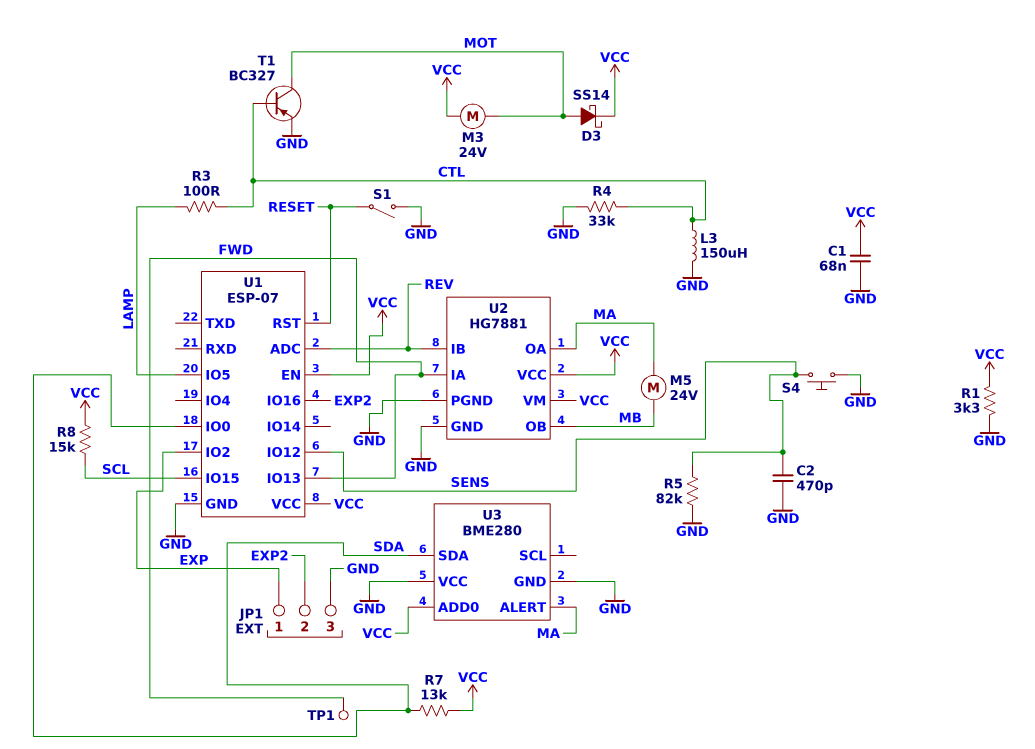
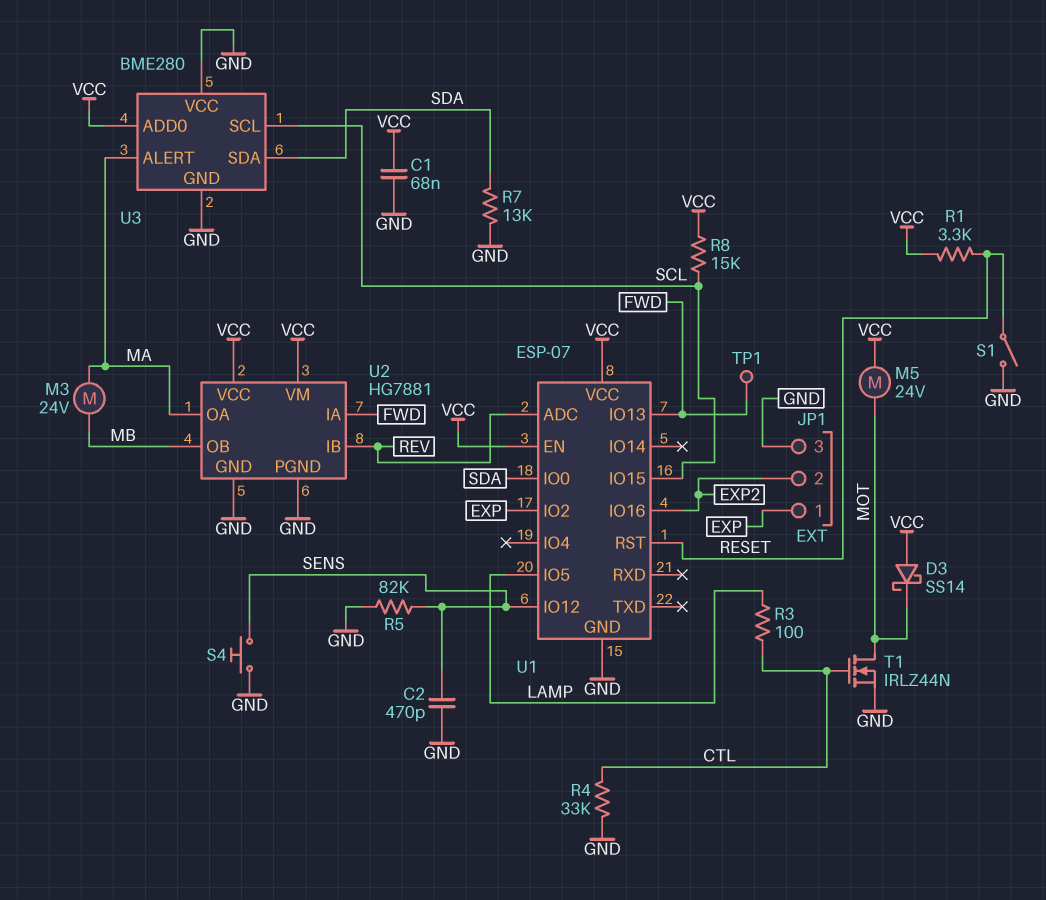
D3: schottky SS14 (A MOT, K VCC) -> schottky SS14 (A VCC, K MOT)
L3: 150uH (CTL, GND) -> none
M3: motor 24V (MOT, VCC) -> motor 24V (MA, MB)
M5: motor 24V (MA, MB) -> motor 24V (MOT, VCC)
R1: 3.3k (GND, VCC) -> 3.3k (RESET, VCC)
R7: 13k (SDA, VCC) -> 13k (GND, SDA)
T1: PNP BC327 (B CTL, C MOT, E GND) -> NMOS IRLZ44N (G CTL, D MOT, S GND)
U3 pin SCL: none -> SCL

